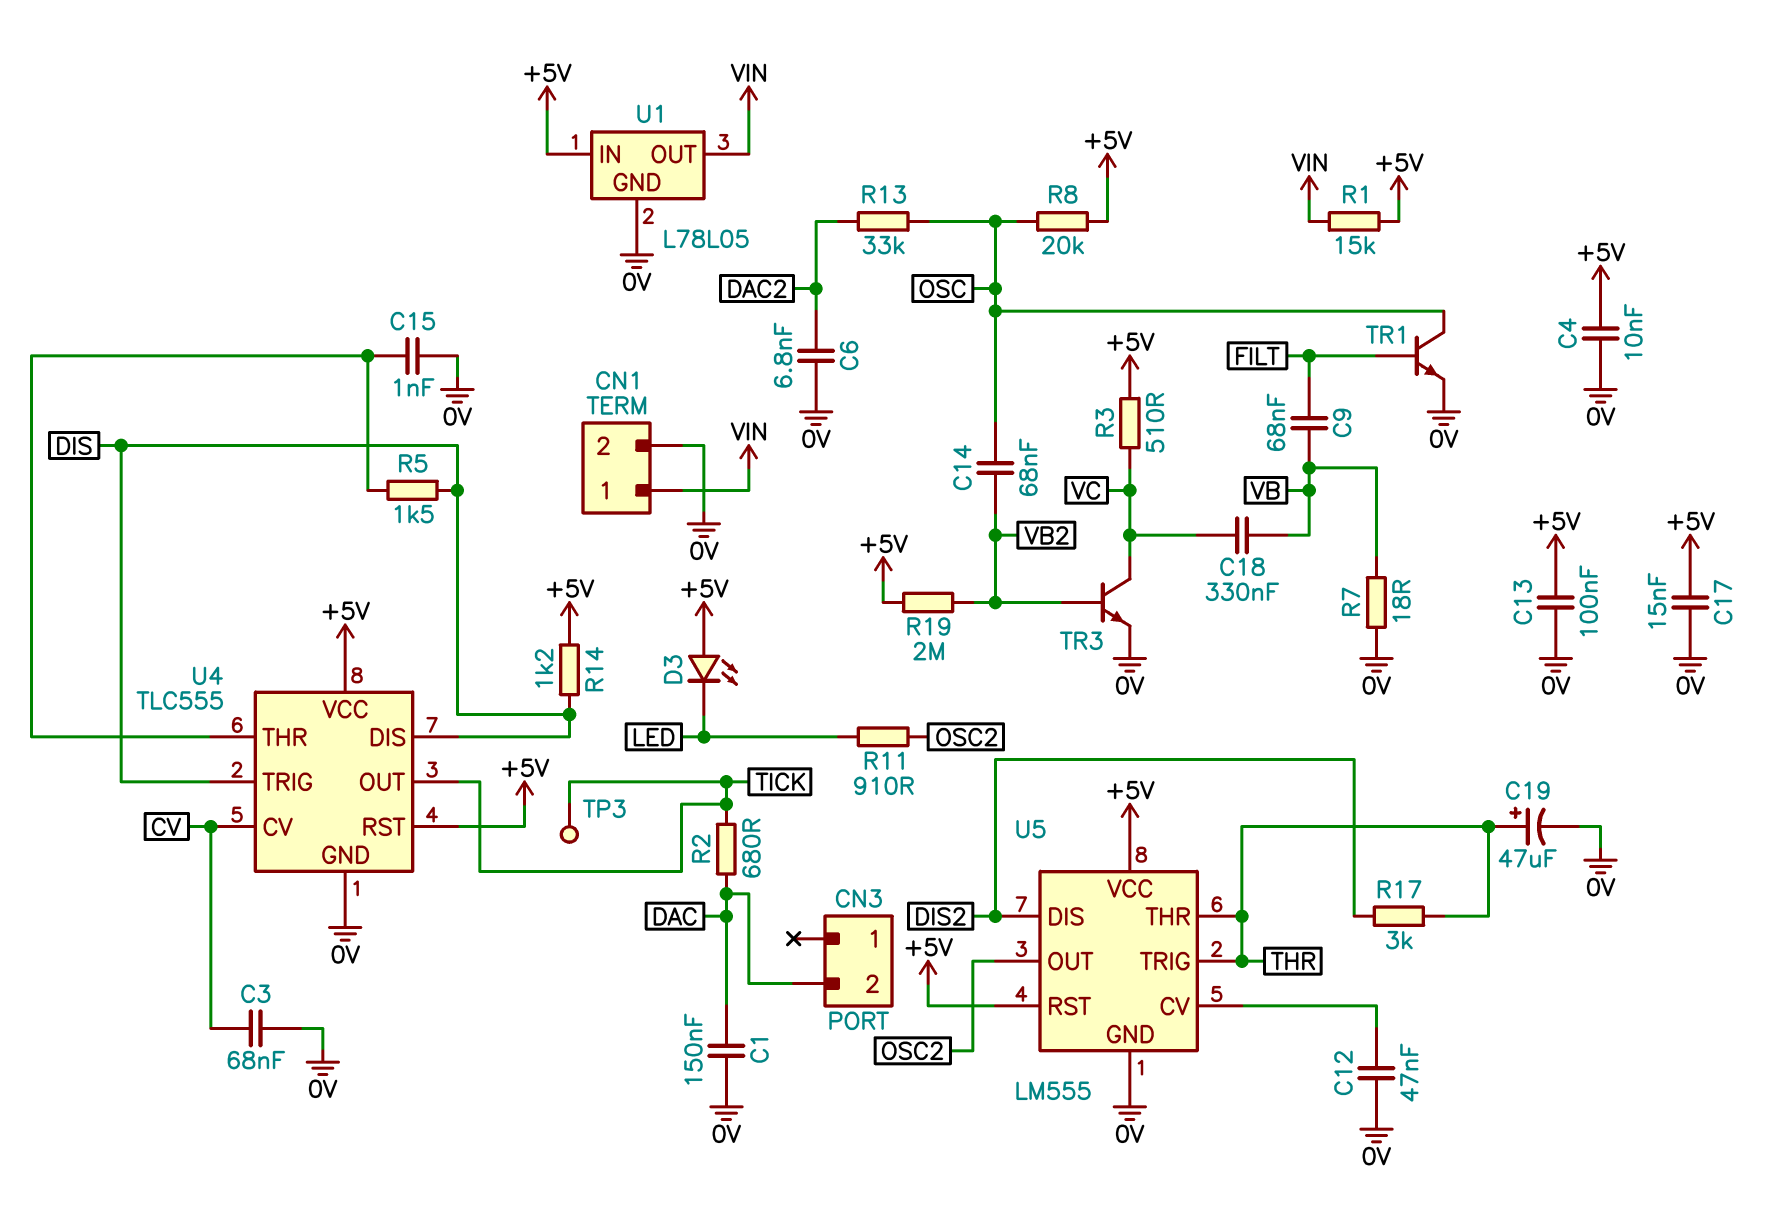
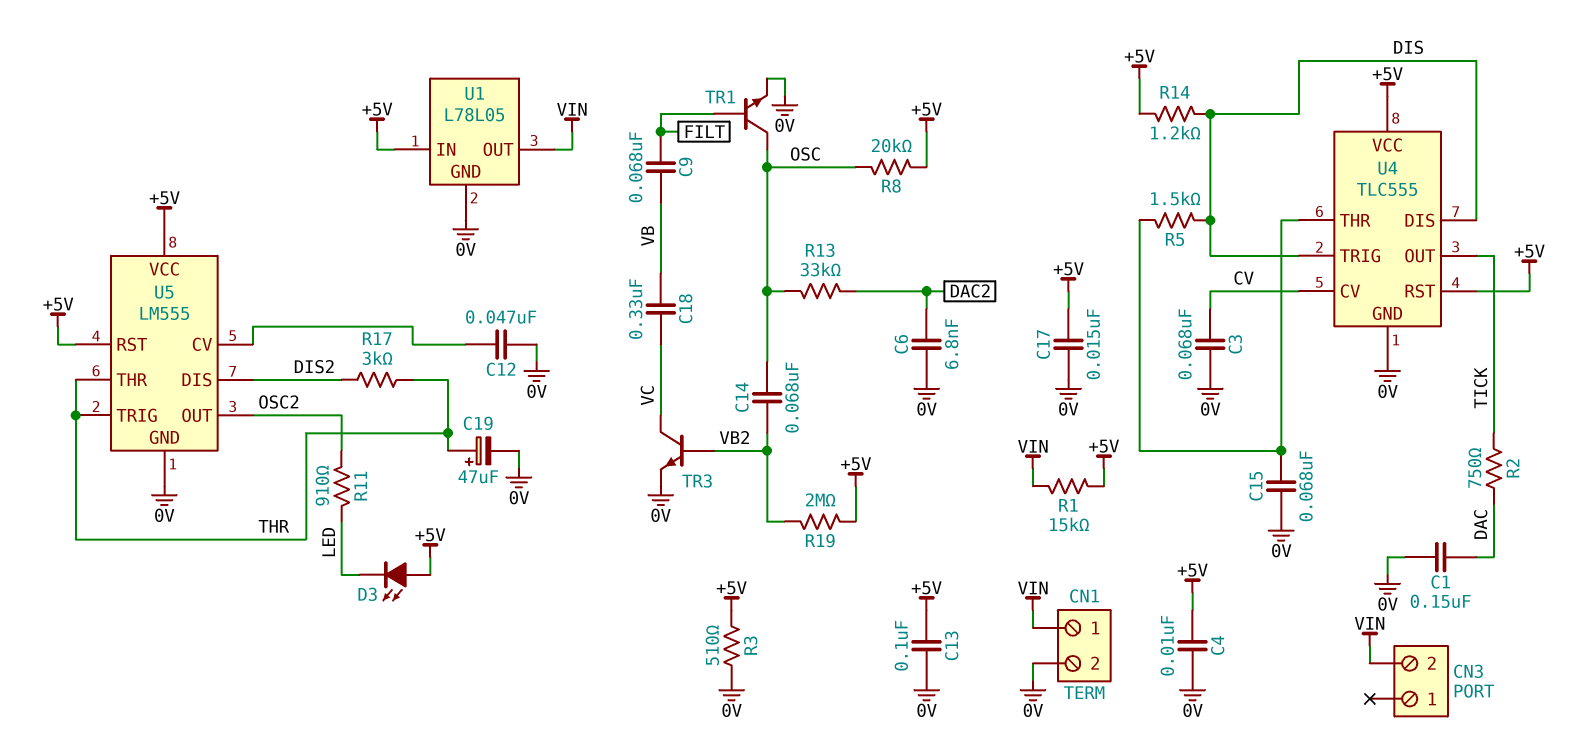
C15: 1nF (0V, U4/THR) -> 68nF (0V, U4/THR)
CN3 pin 2: DAC -> VIN
R2: 680 (DAC, TICK) -> 750 (DAC, TICK)
R3: 510 (+5V, VC) -> 510 (+5V, 0V)
R7: 18 (0V, VB) -> none
TP3: test point (TICK) -> none

